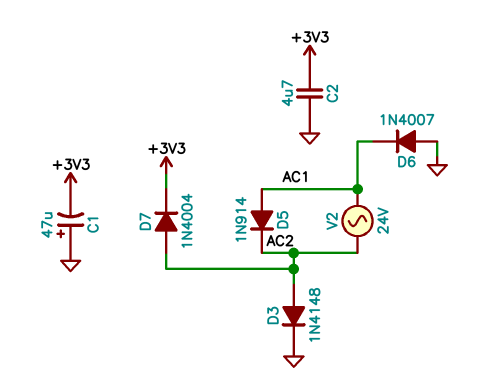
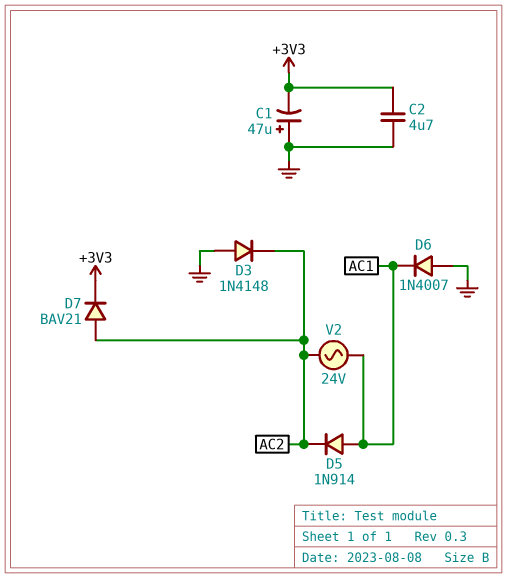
D3: diode 1N4148 (A AC2, K GND) -> diode 1N4148 (A GND, K AC2)
D7: diode 1N4004 (A AC2, K +3V3) -> diode BAV21 (A AC2, K +3V3)

